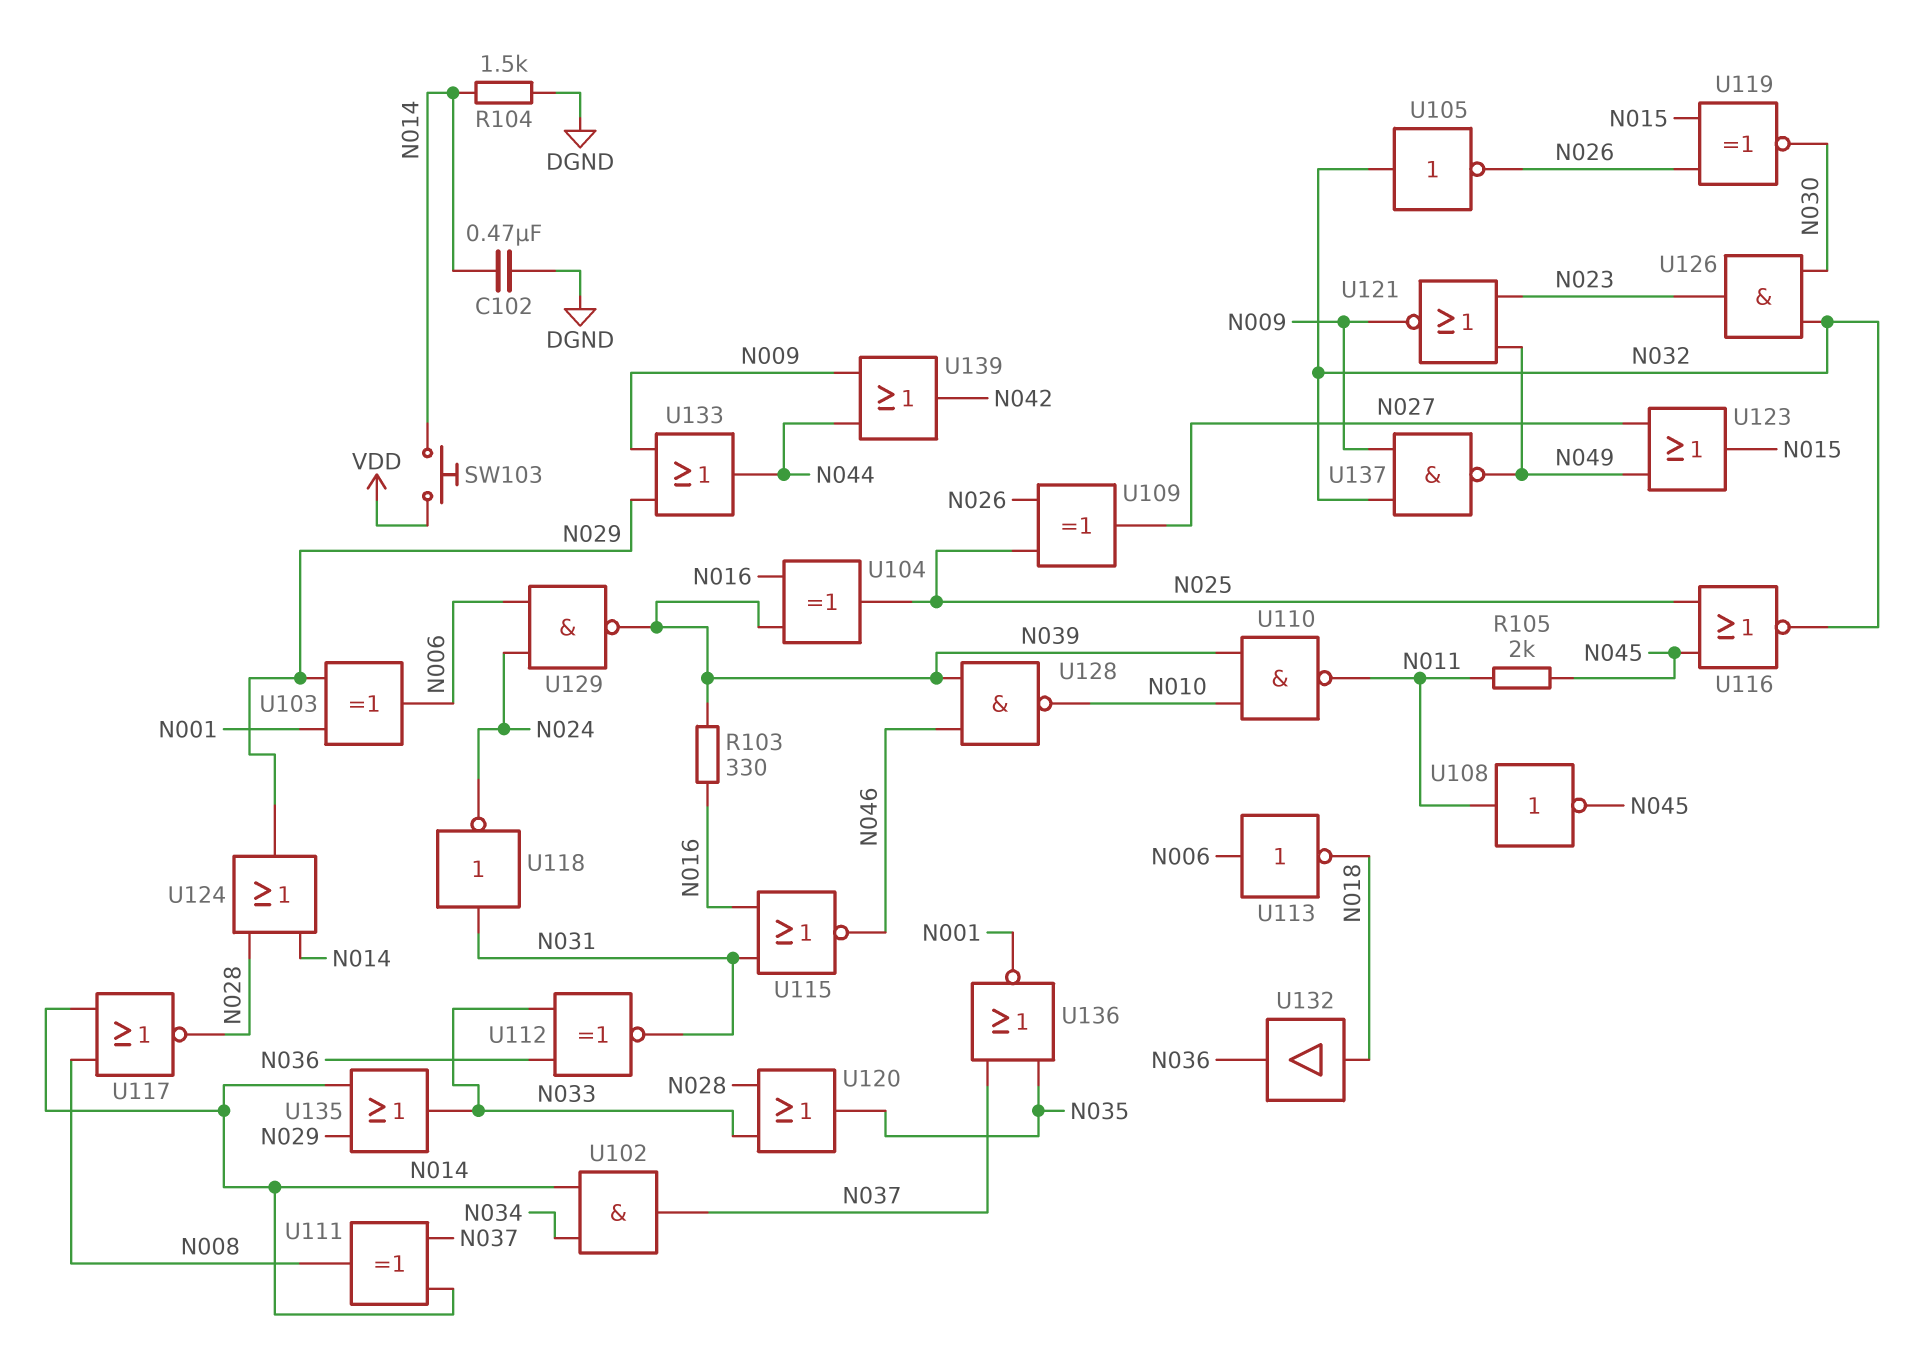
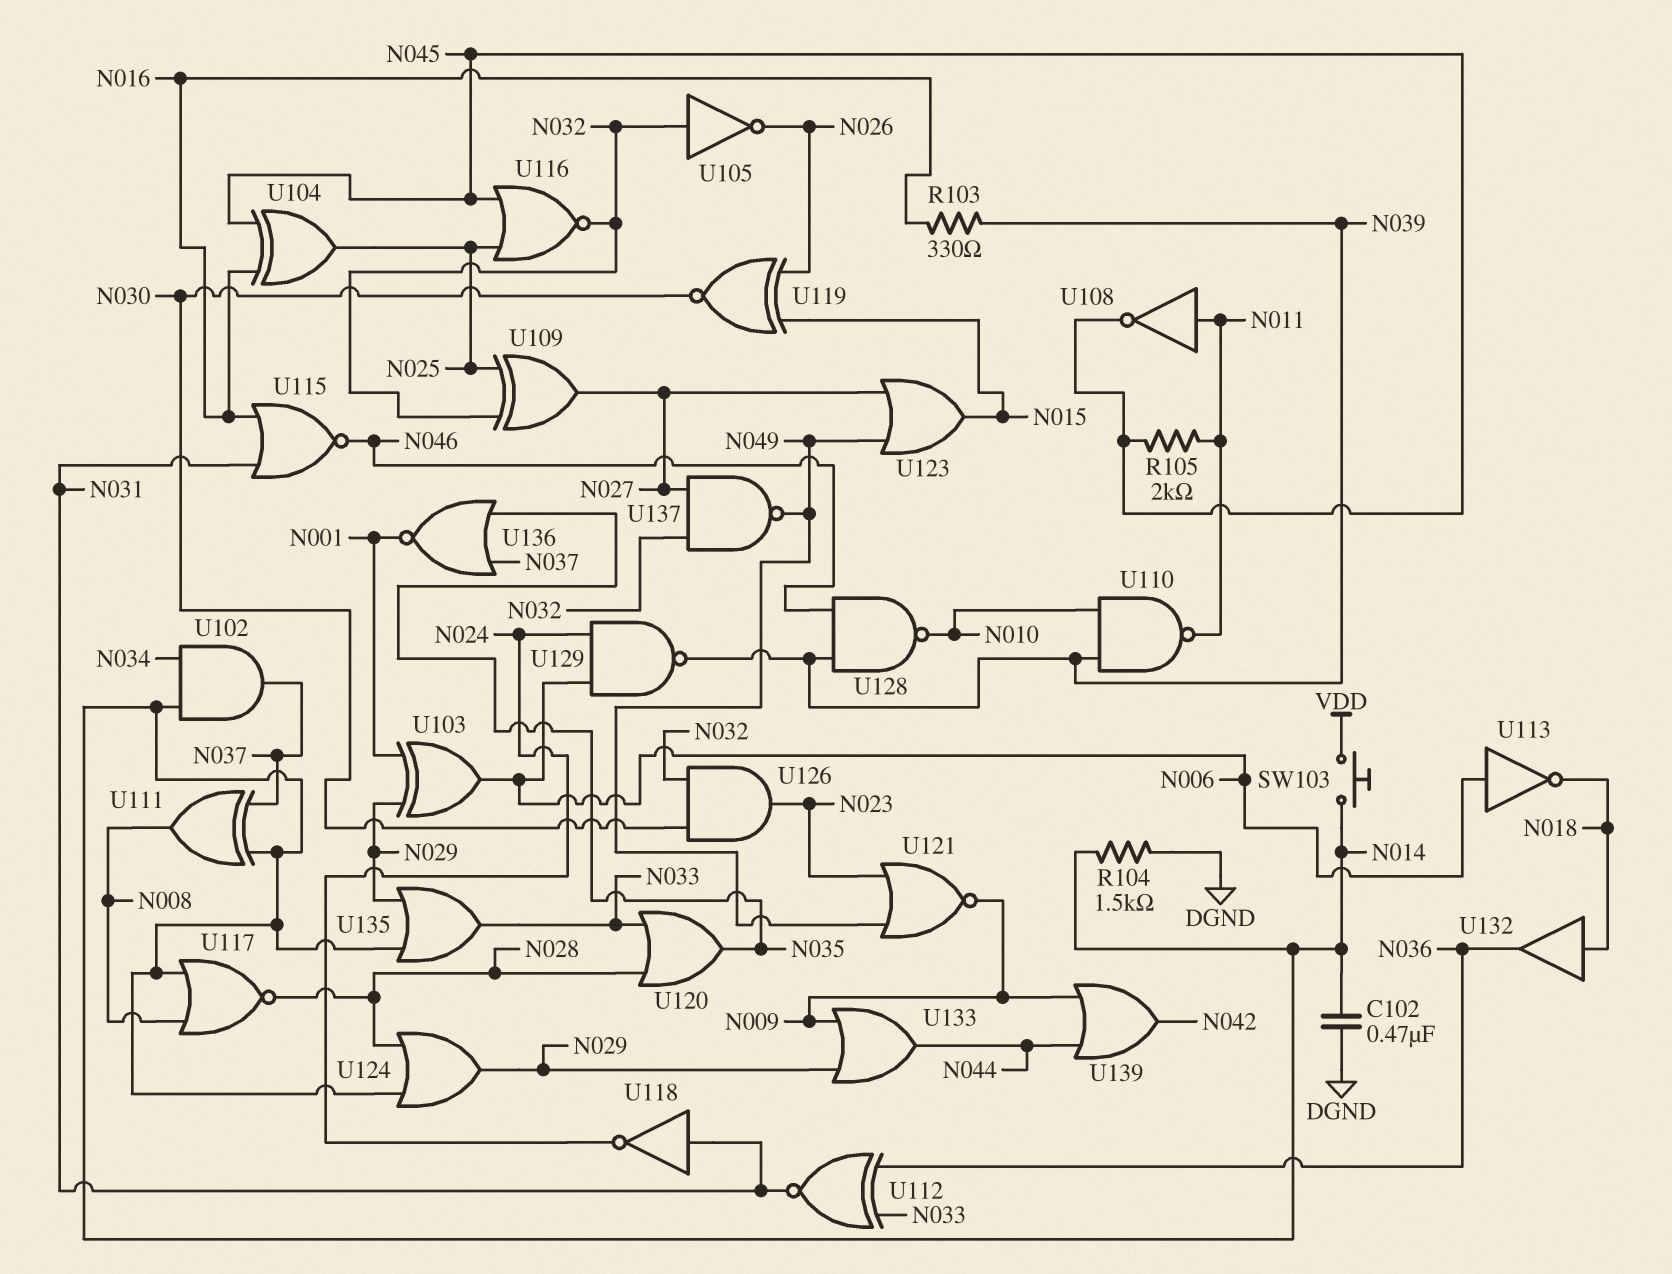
U104: XOR (in N016, in N039, out N025) -> XOR (in N016, in N045, out N025)
U109: XOR (in N025, in N026, out N027) -> XOR (in N025, in N032, out N027)
U137: NAND (in N009, in N032, out N049) -> NAND (in N027, in N032, out N049)

